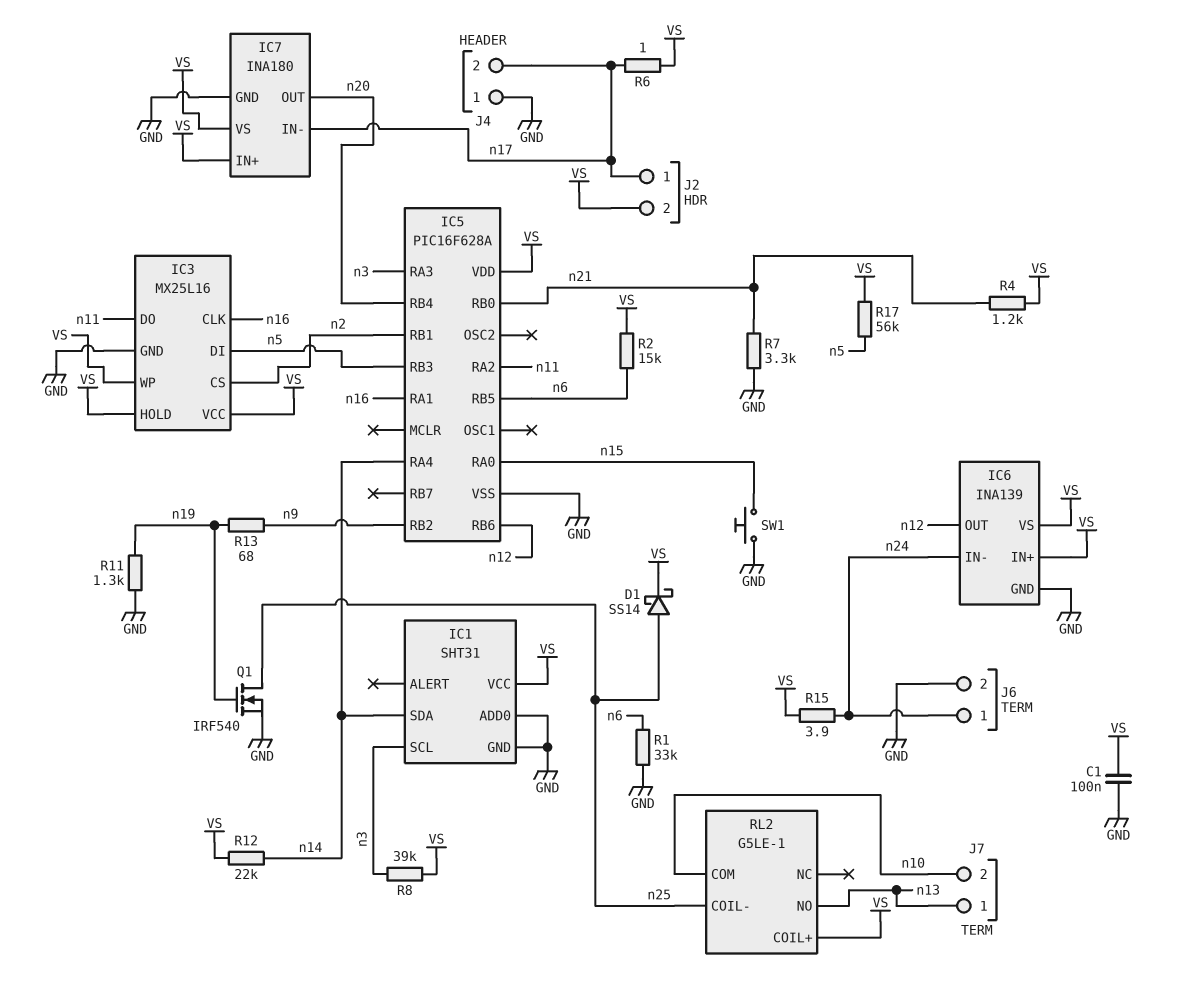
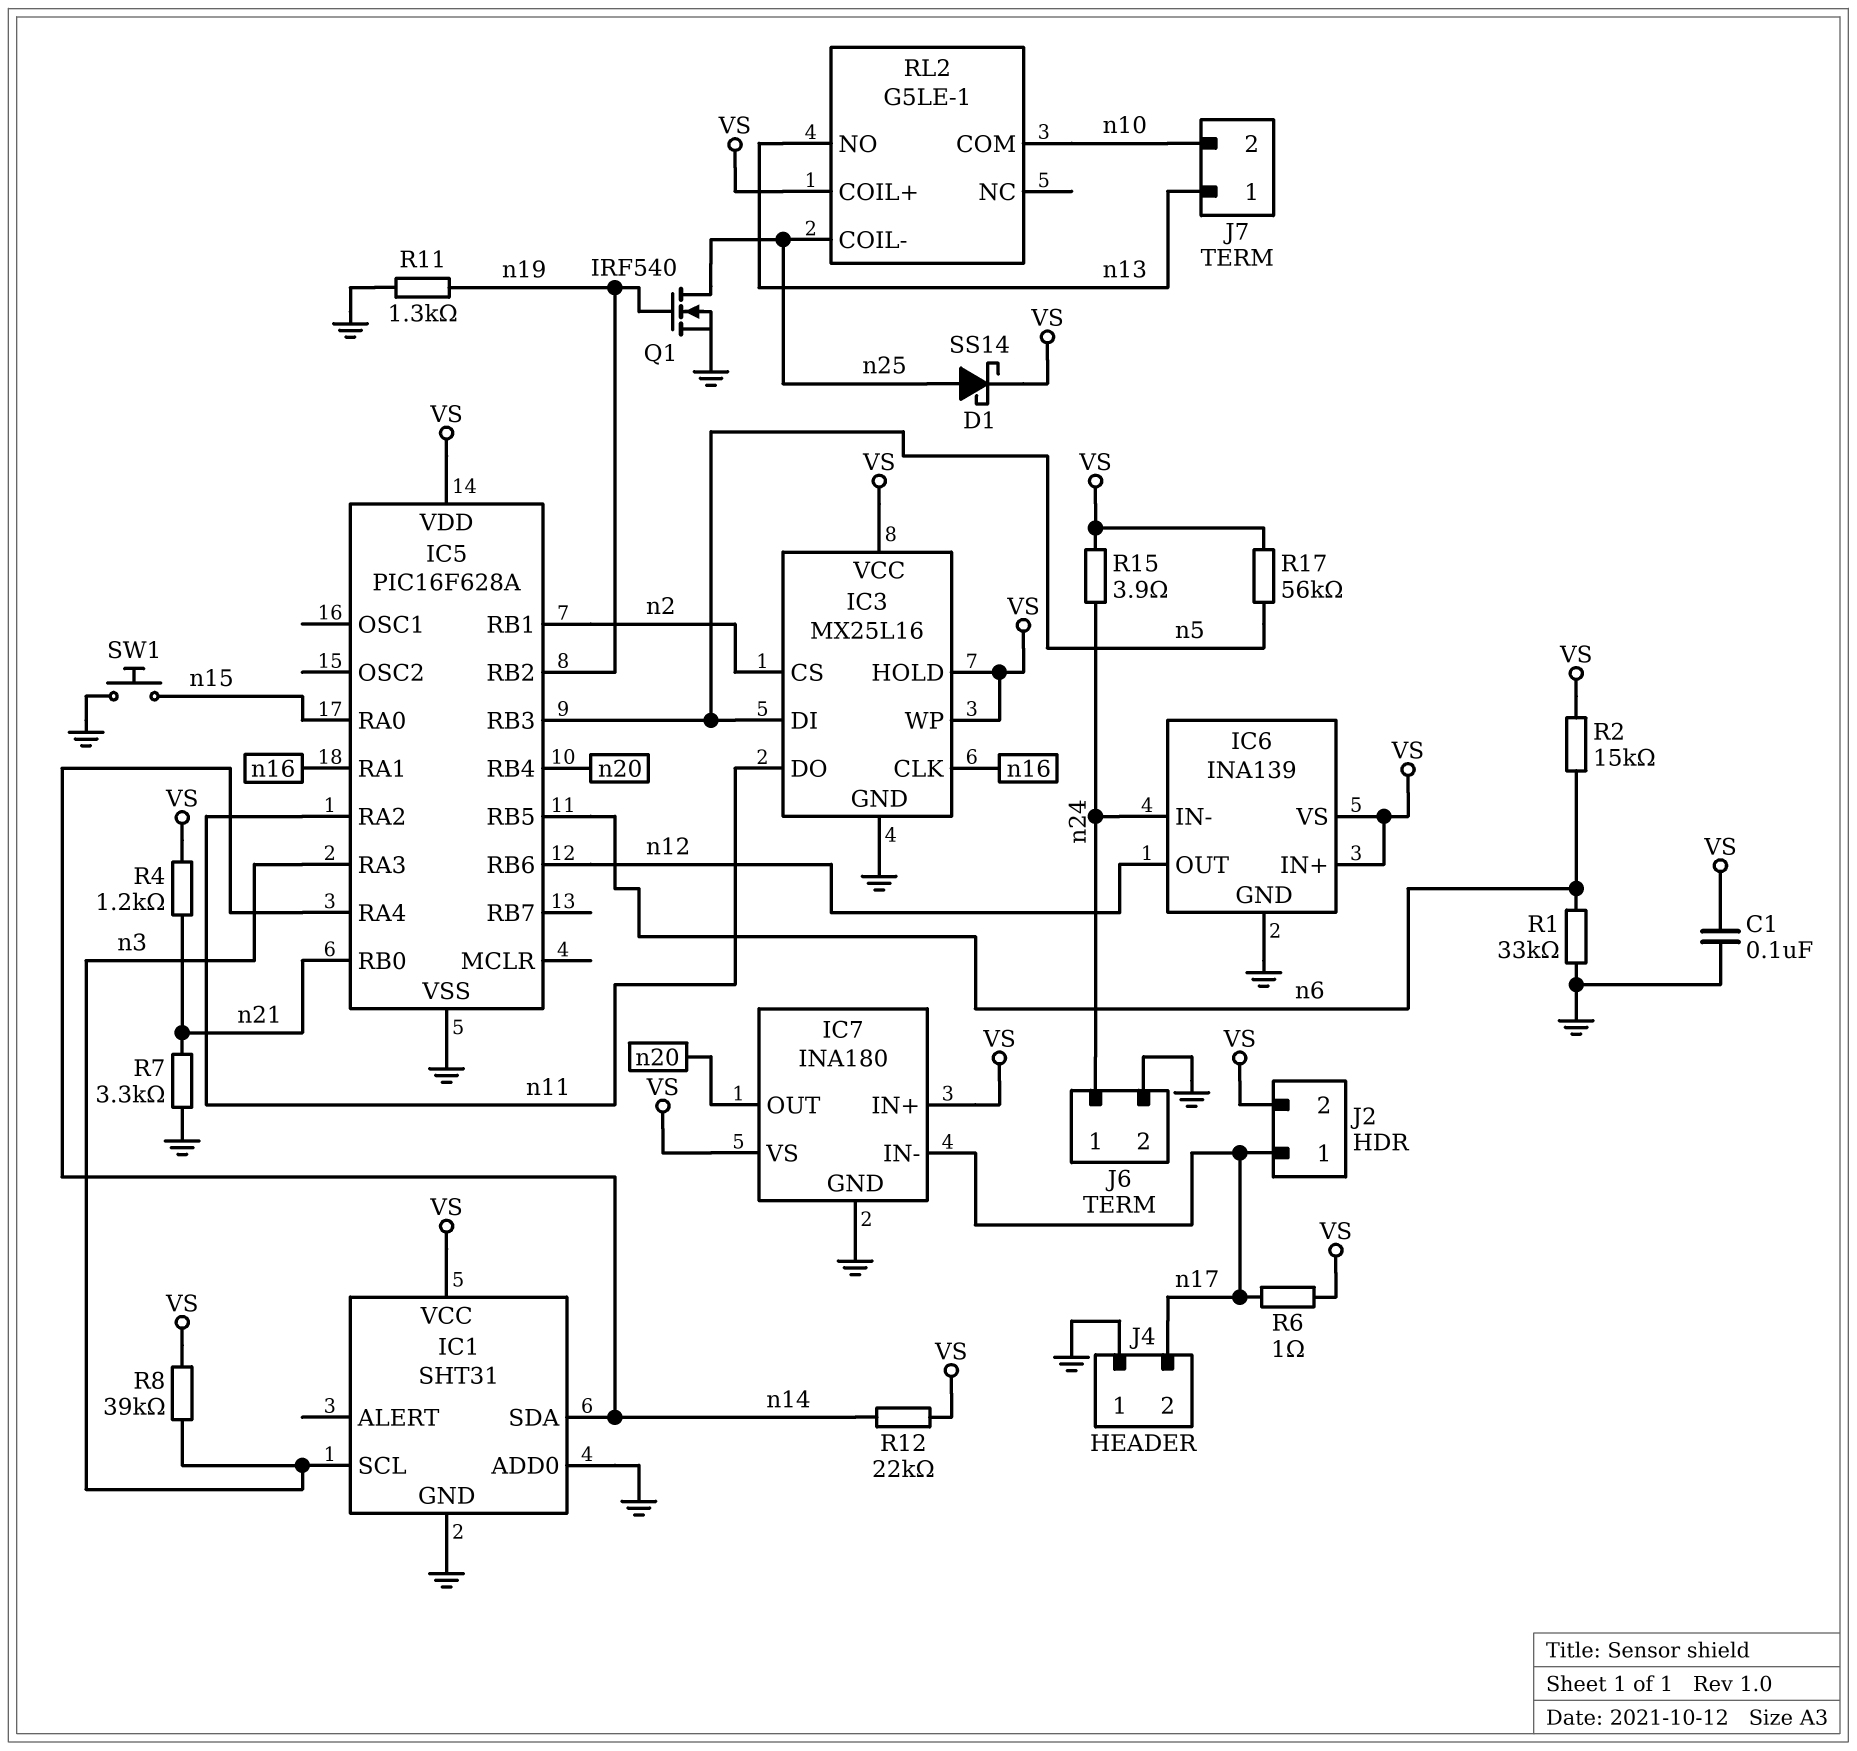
IC5 pin RB2: n9 -> n19
R13: 68 (n9, n19) -> none

